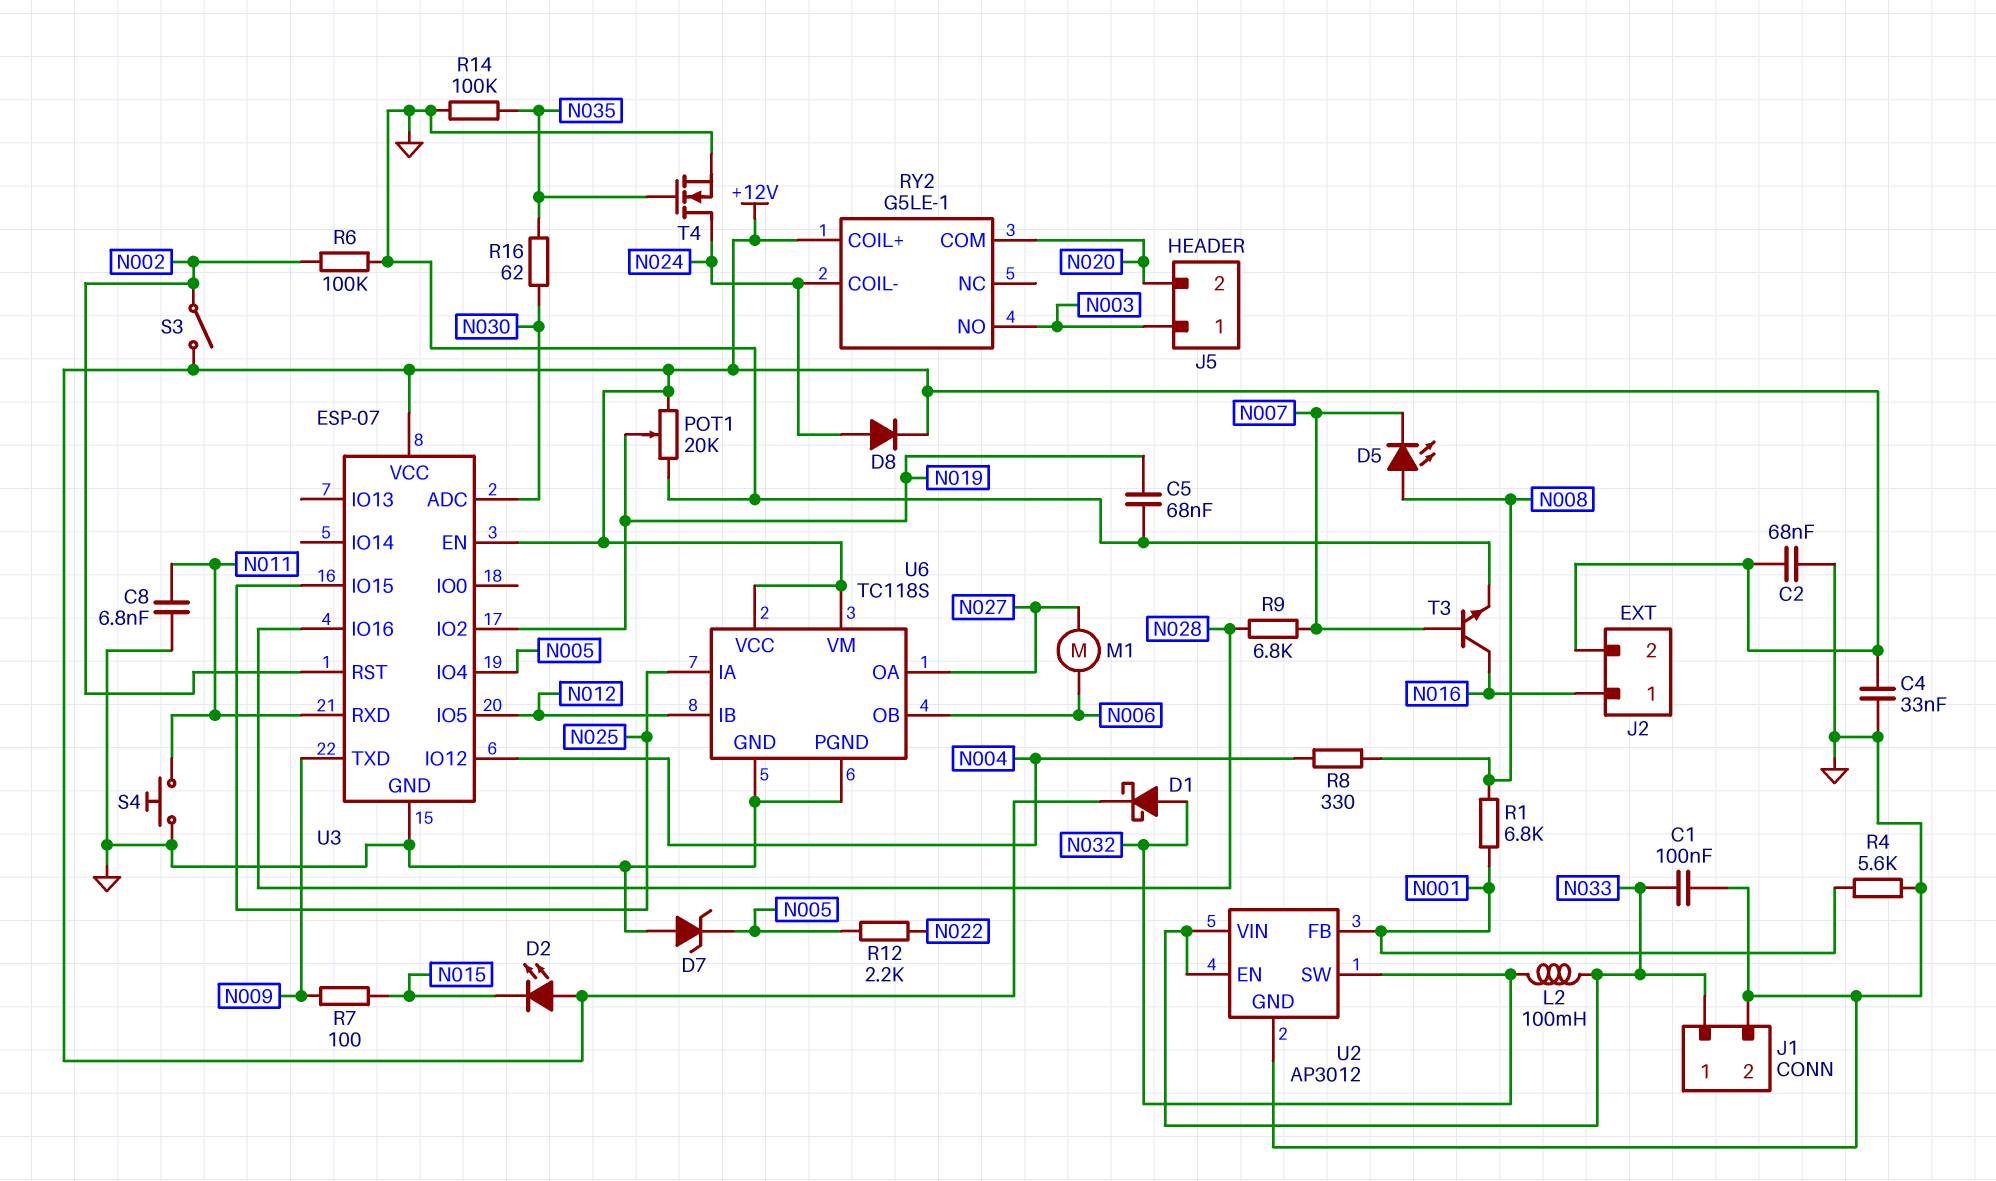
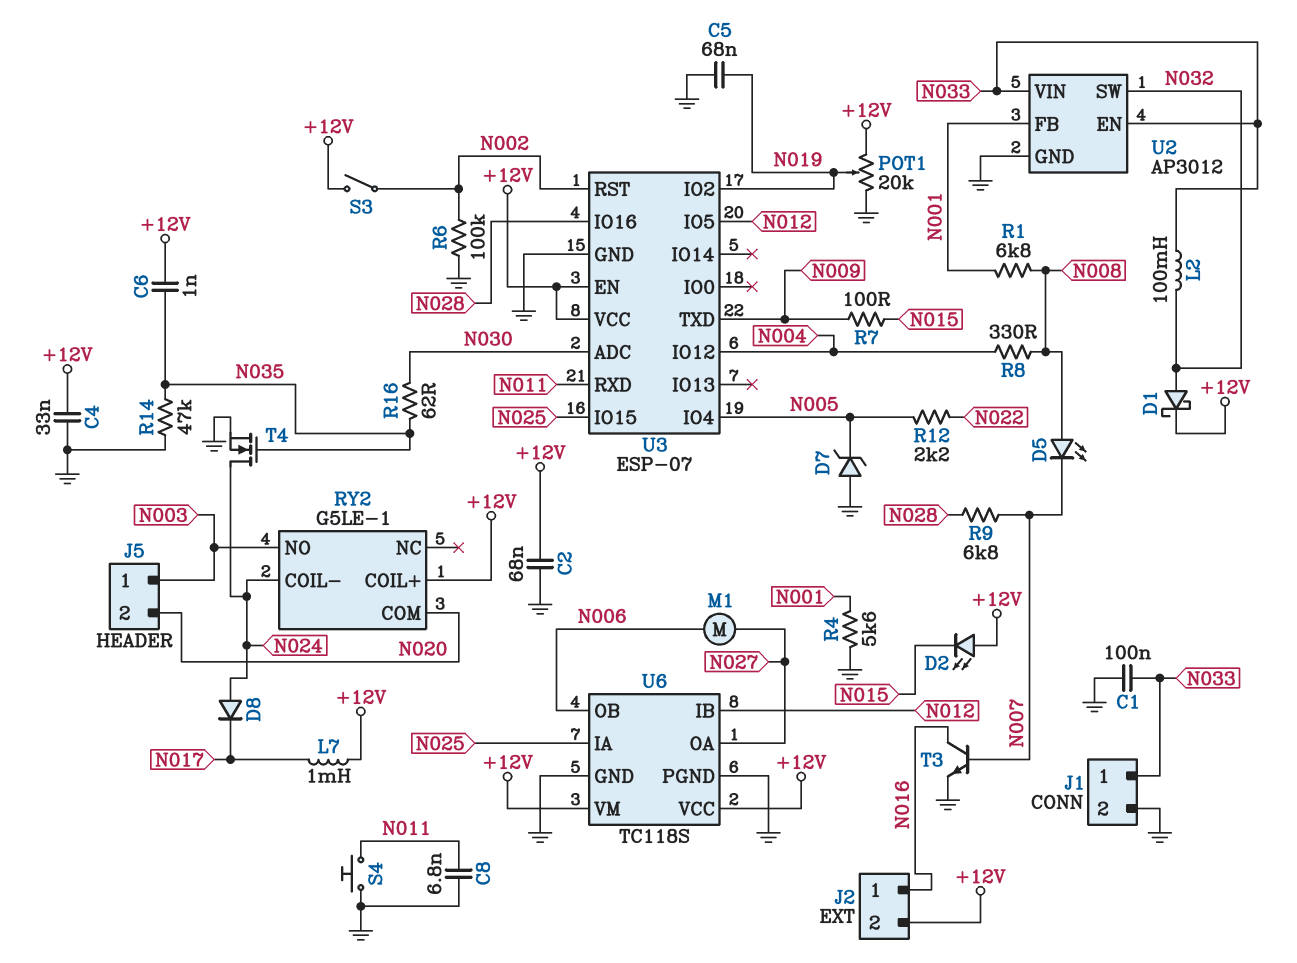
C6: none -> 1nF (+12V, N035)
D8: diode (A N024, K +12V) -> diode (A N024, K N017)
L7: none -> 1mH (+12V, N017)
R14: 100k (GND, N035) -> 47k (GND, N035)

